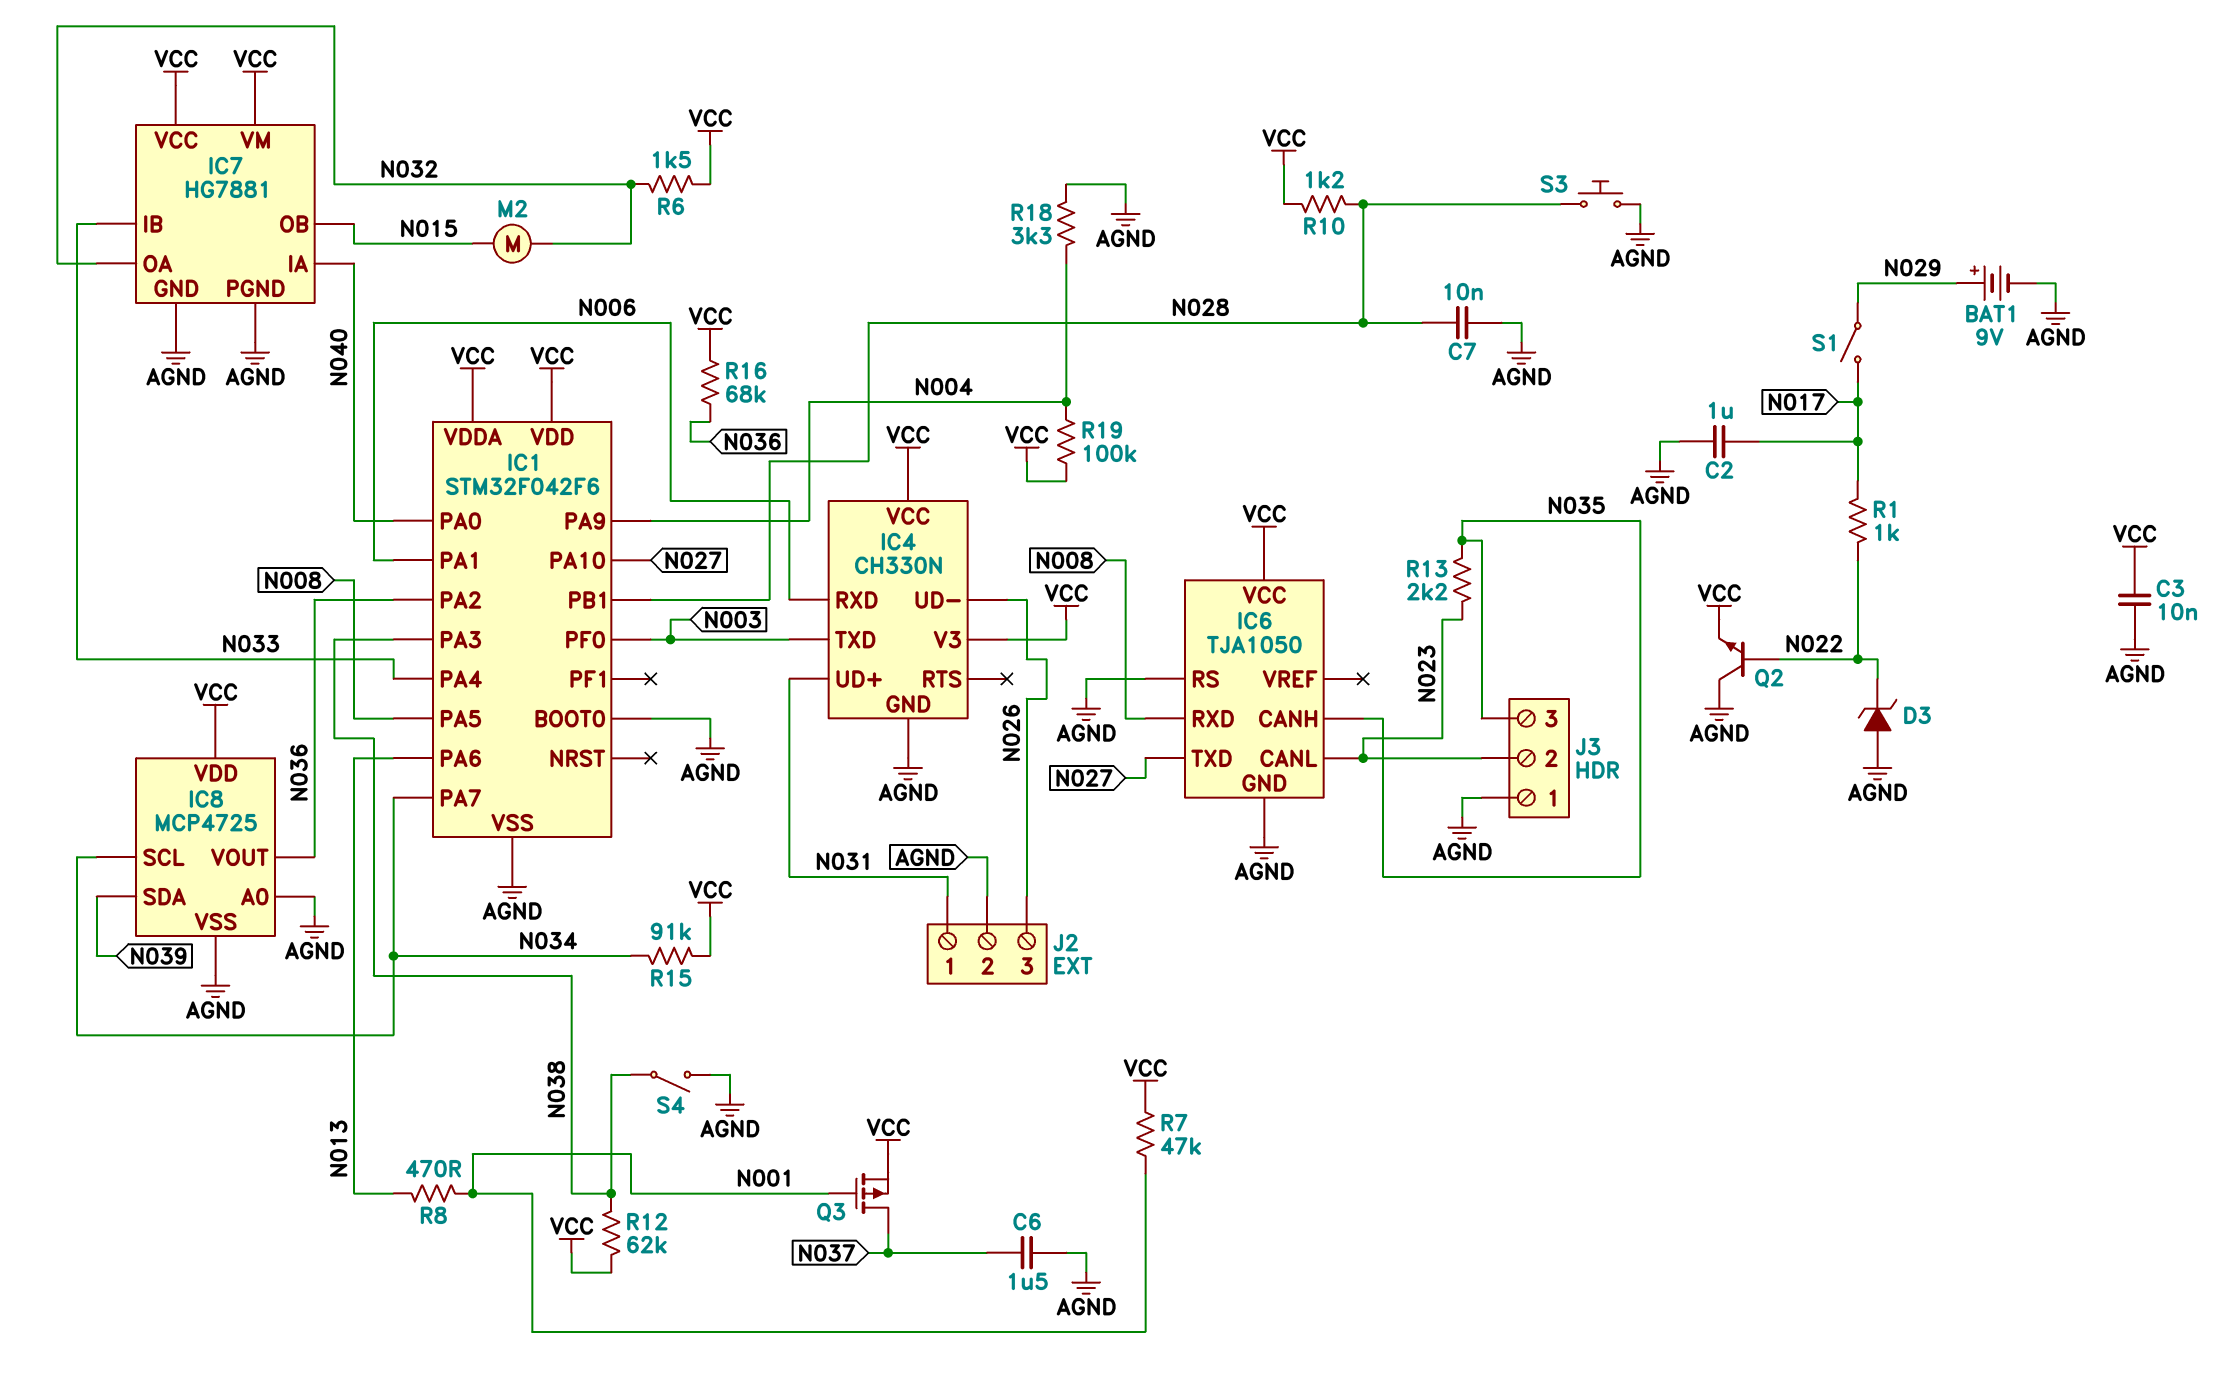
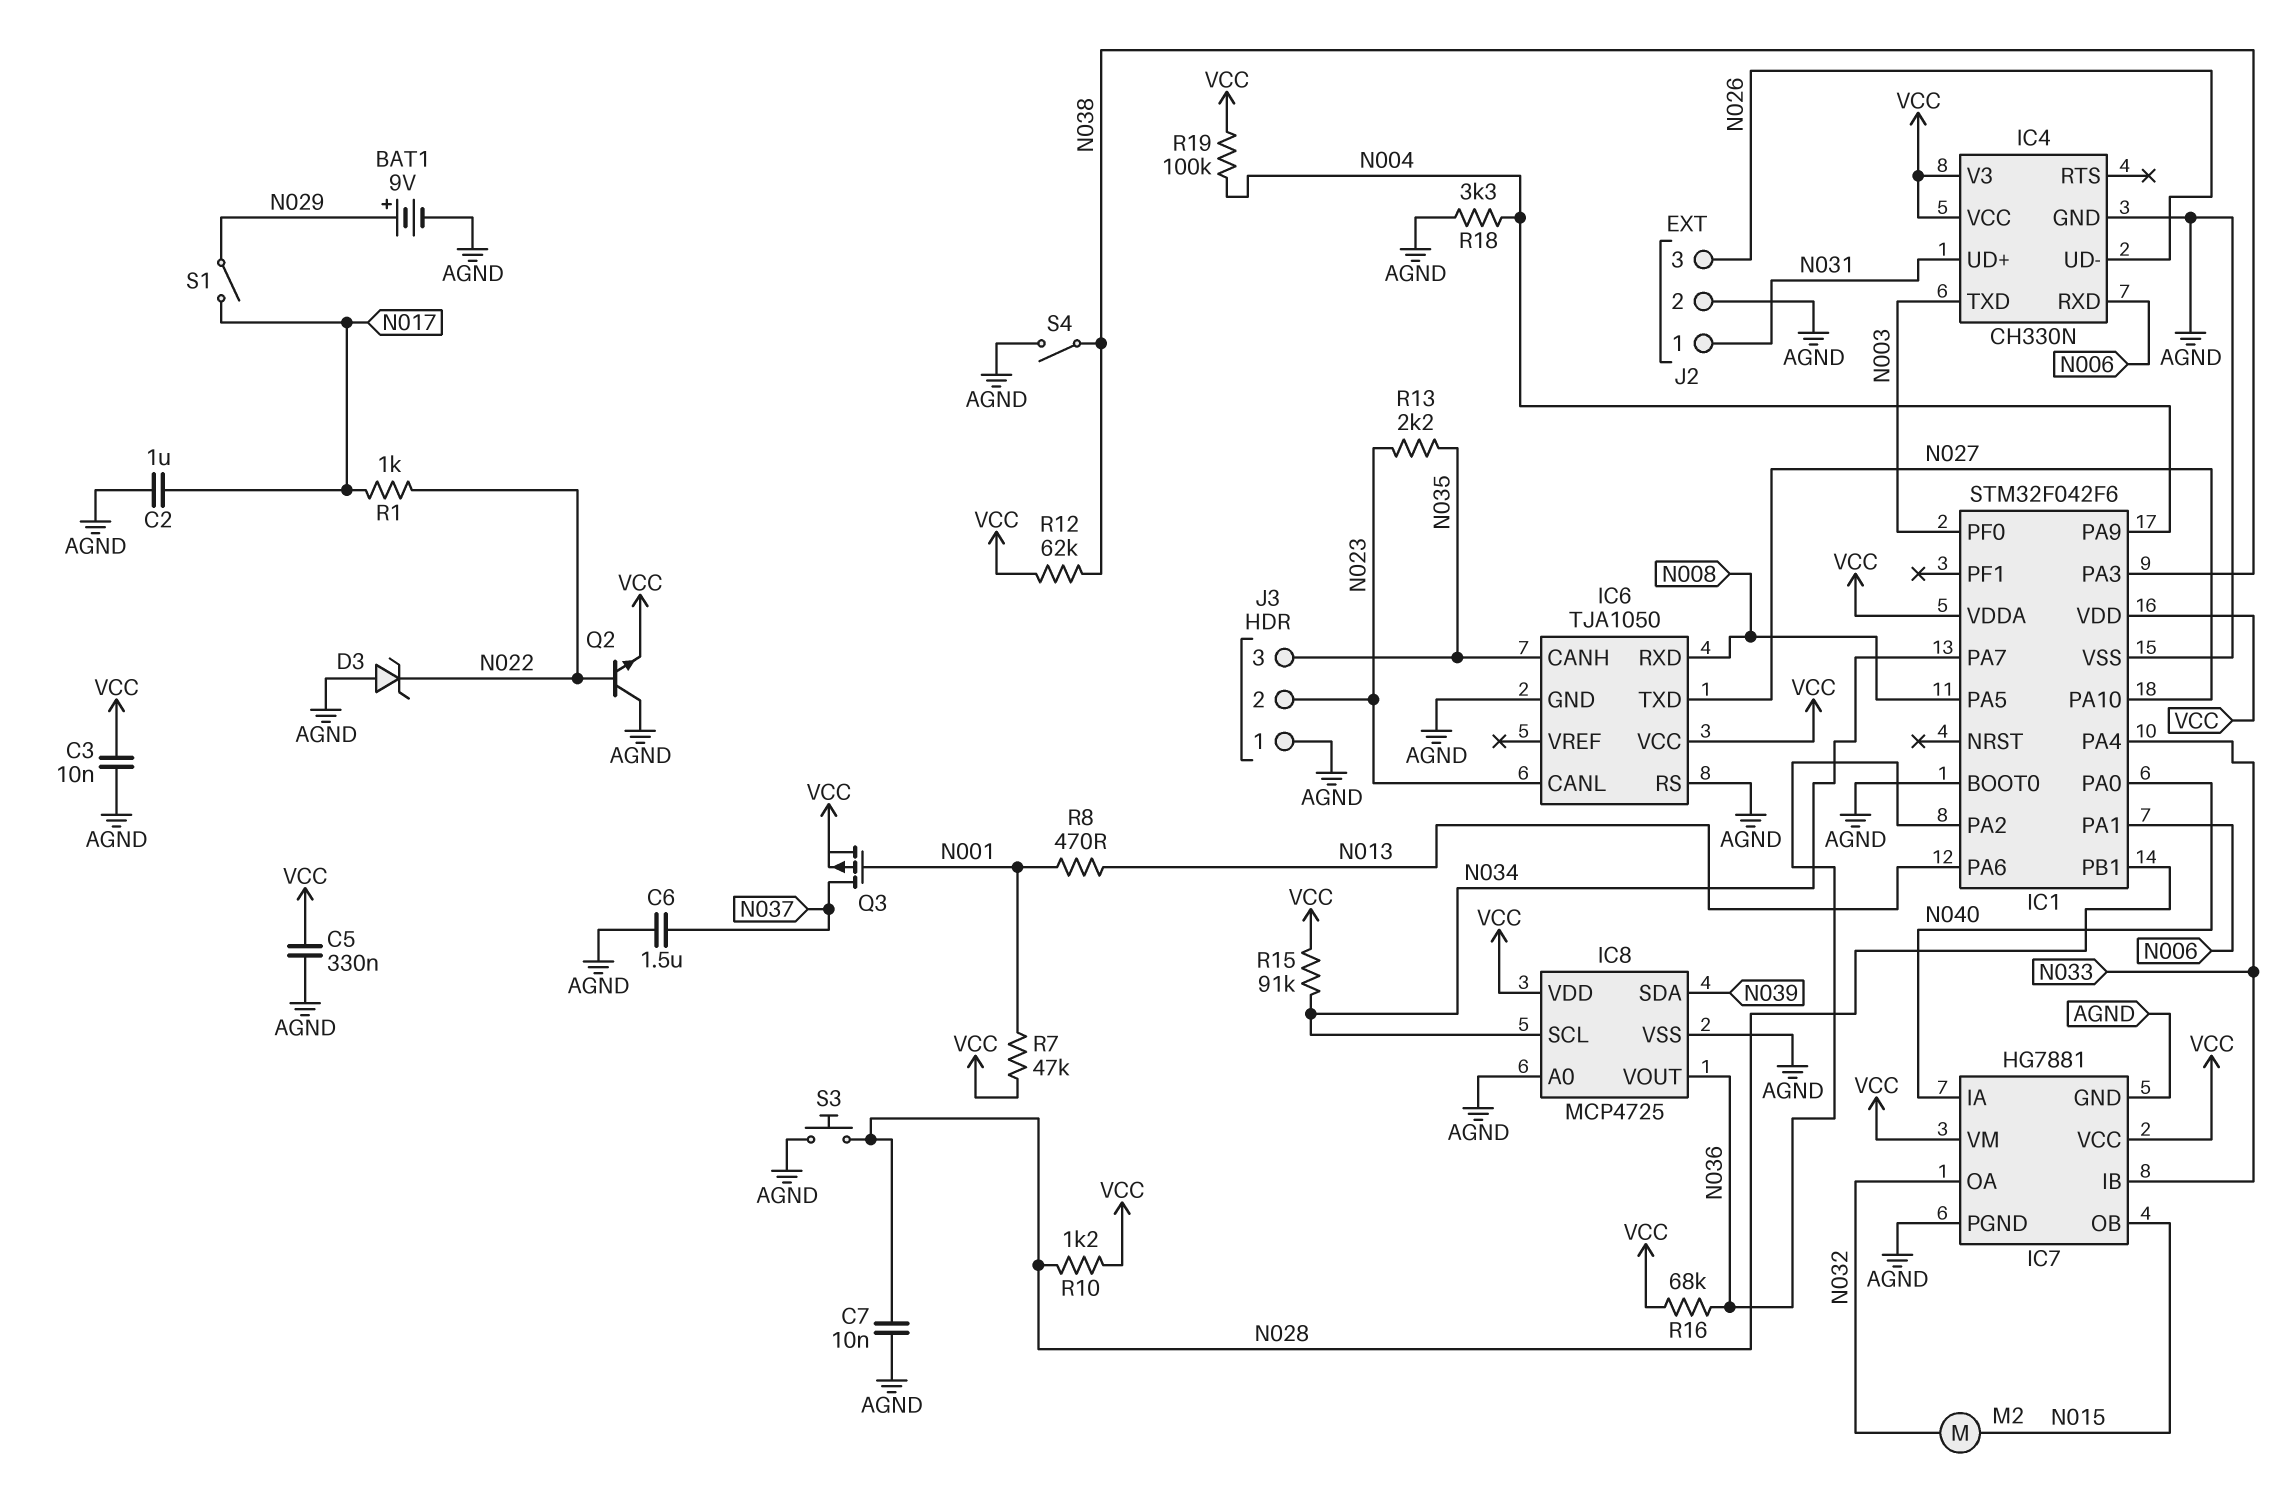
C5: none -> 330nF (AGND, VCC)
R6: 1.5k (N032, VCC) -> none

